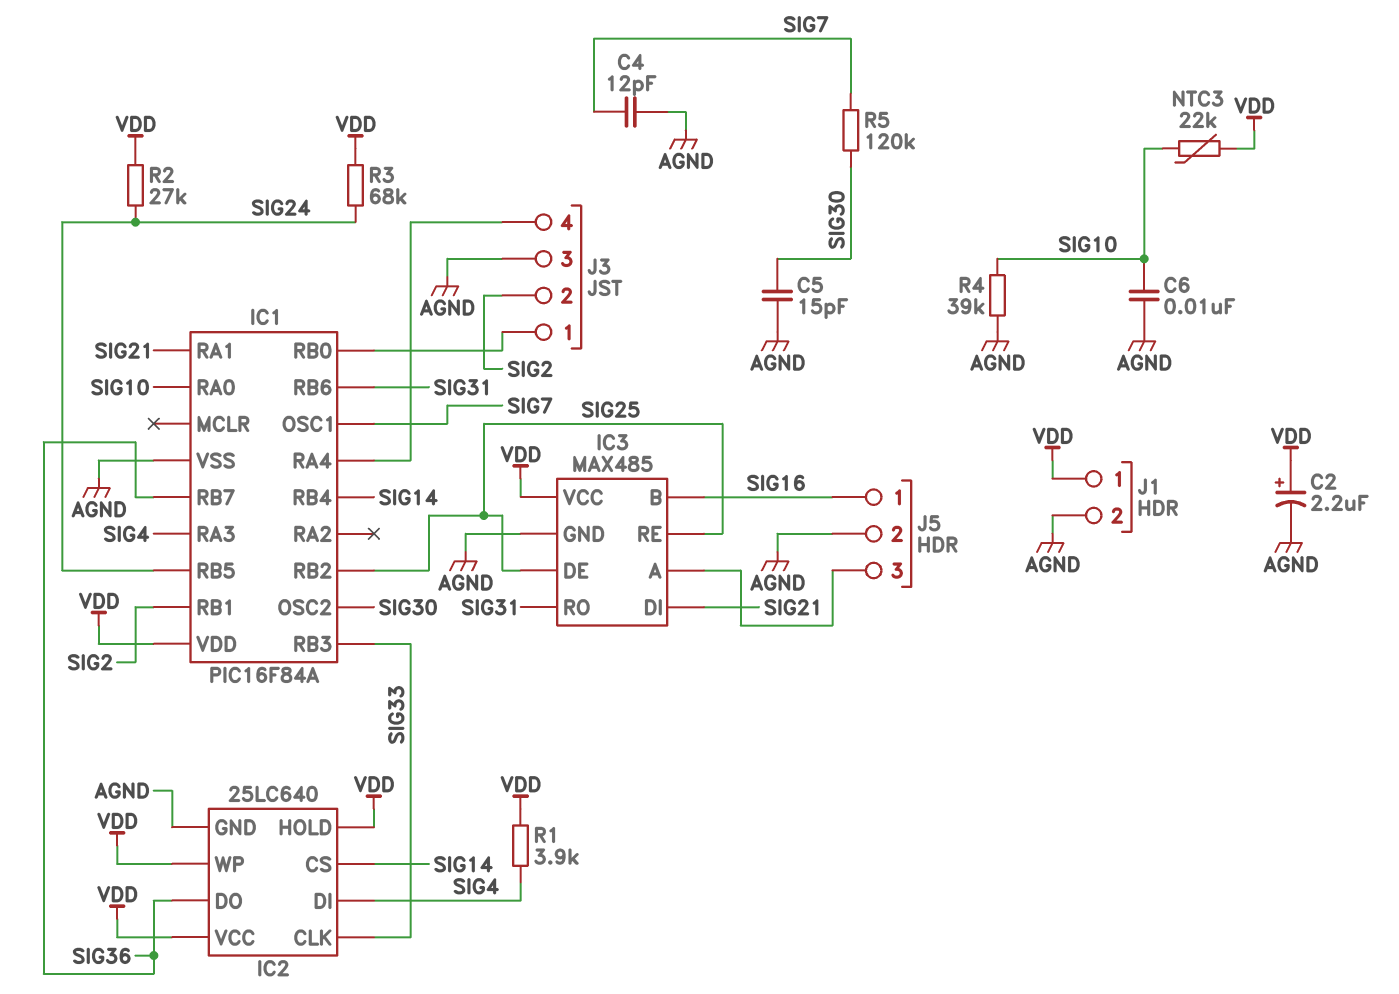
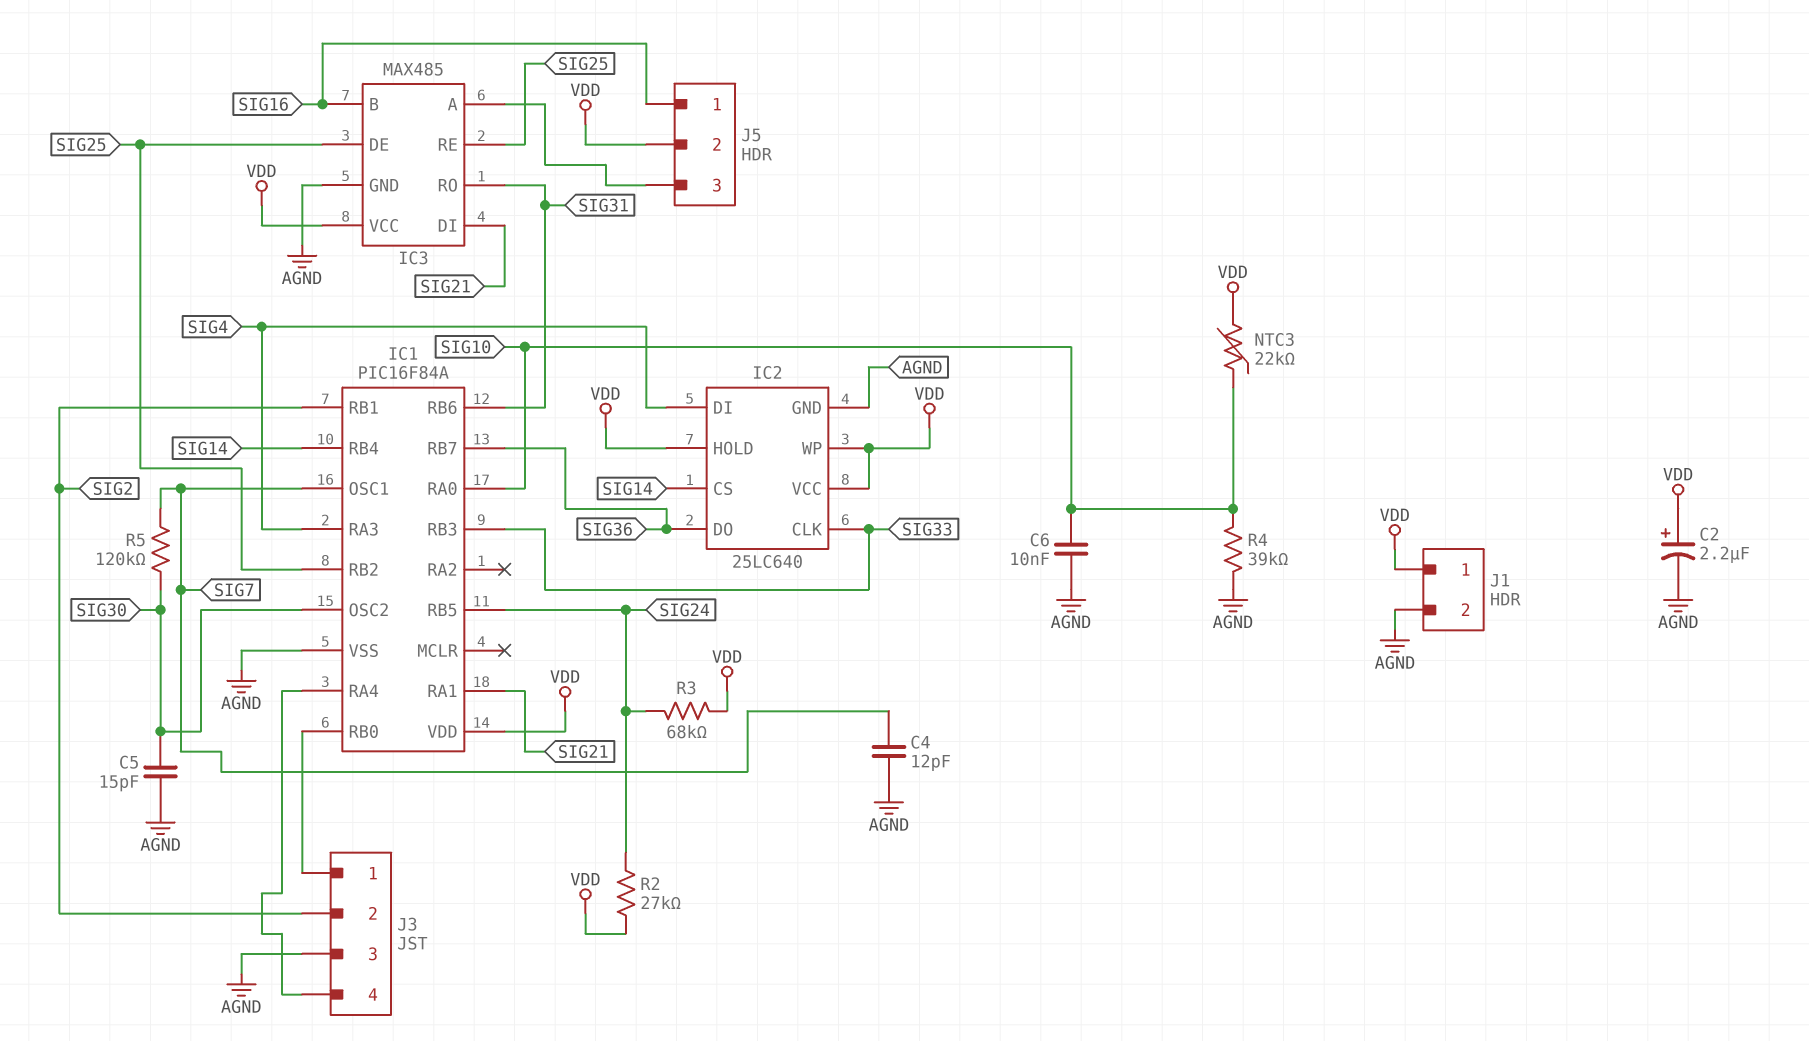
J5 pin 2: AGND -> VDD
R1: 3.9k (SIG4, VDD) -> none

